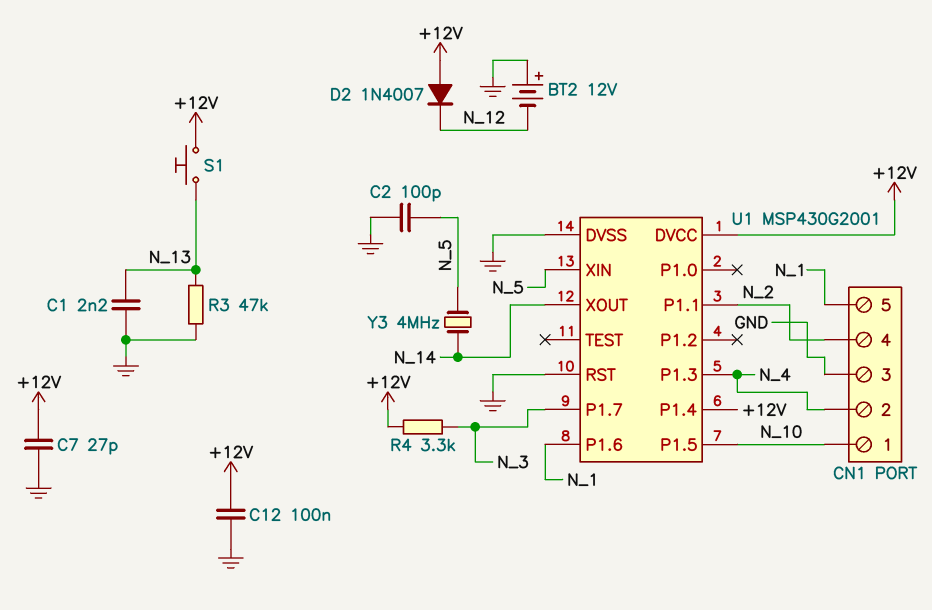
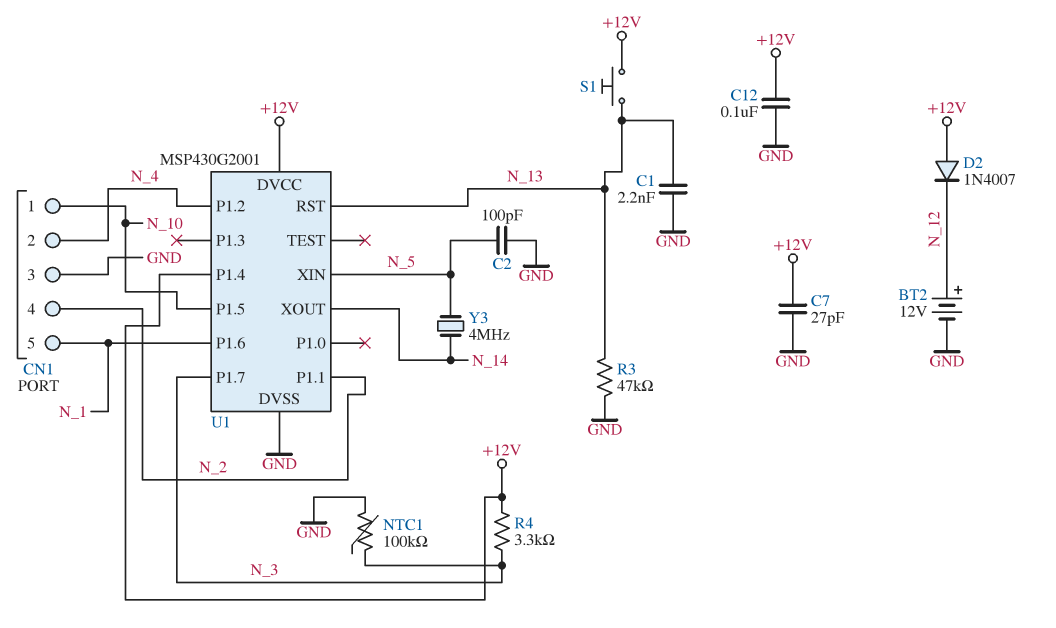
BT2: 12V (plus GND, minus N_12) -> 12V (plus N_12, minus GND)
NTC1: none -> 100k (GND, N_3)
U1 pin P1.2: none -> N_4
U1 pin P1.3: N_4 -> none
U1 pin RST: GND -> N_13

